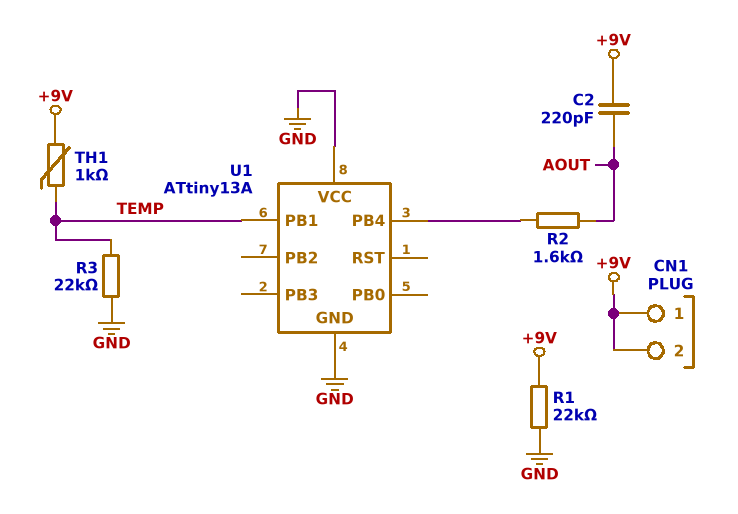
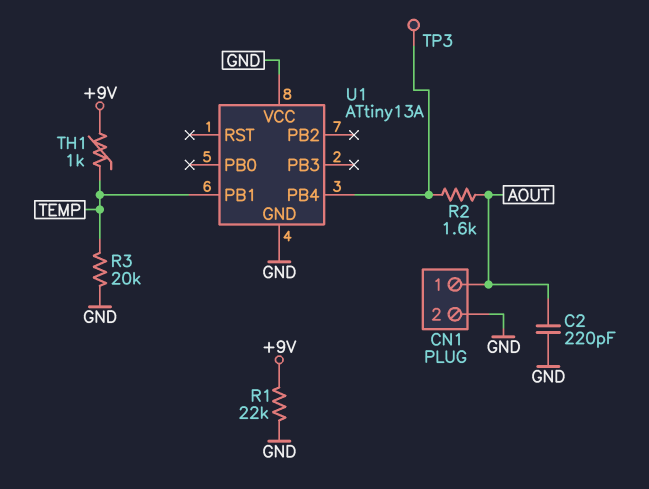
C2: 220pF (+9V, AOUT) -> 220pF (AOUT, GND)
CN1 pin 1: +9V -> AOUT
CN1 pin 2: +9V -> GND
R3: 22k (GND, TEMP) -> 20k (GND, TEMP)
TP3: none -> test point (U1/PB4)

